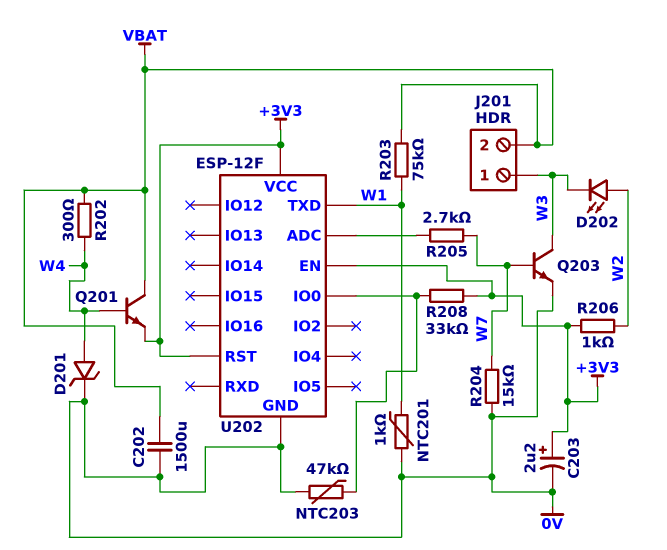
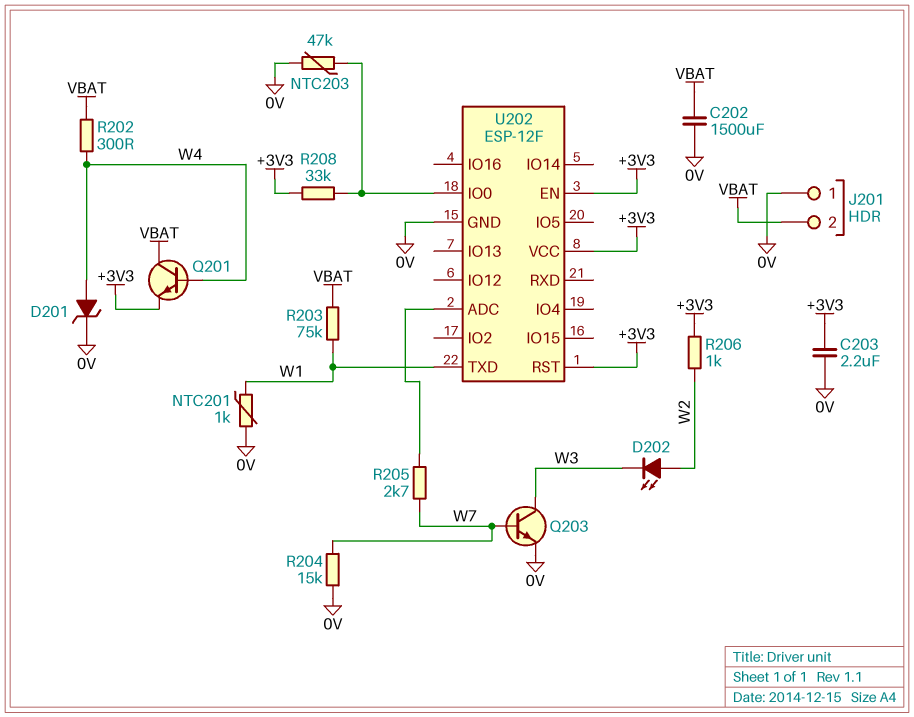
C203: 2.2uF (plus +3V3, minus 0V) -> 2.2uF (+3V3, 0V)
J201 pin 1: W3 -> 0V

